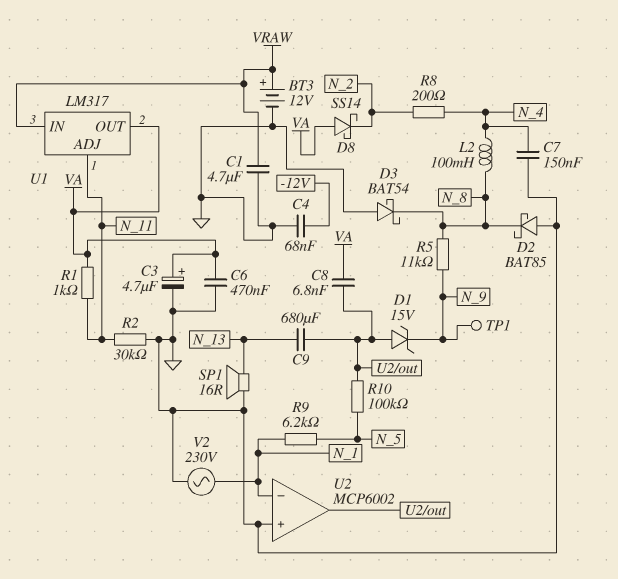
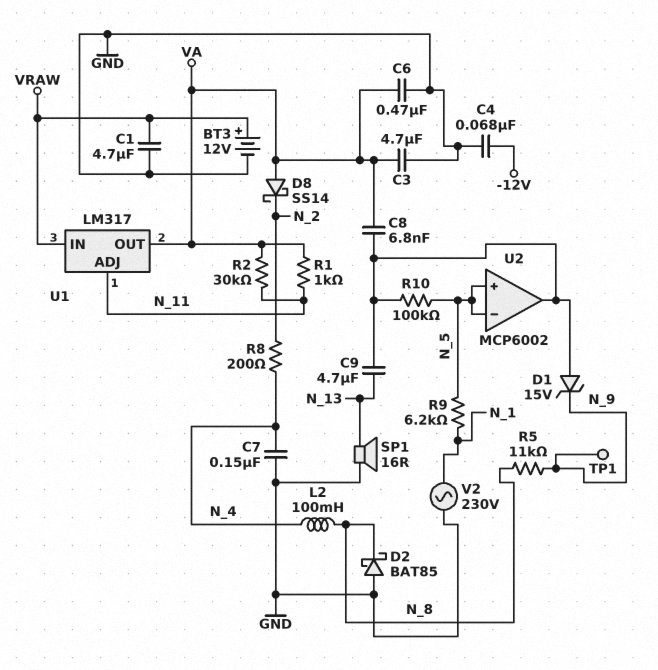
C3: 4.7uF (plus VA, minus GND) -> 4.7uF (GND, VA)
C9: 680uF (N_13, U2/out) -> 4.7uF (N_13, U2/out)
D3: schottky BAT54 (A GND, K N_8) -> none
R2: 30k (GND, N_11) -> 30k (N_11, VA)
U2 pin in+: GND -> N_5
U2 pin in-: N_1 -> N_5

